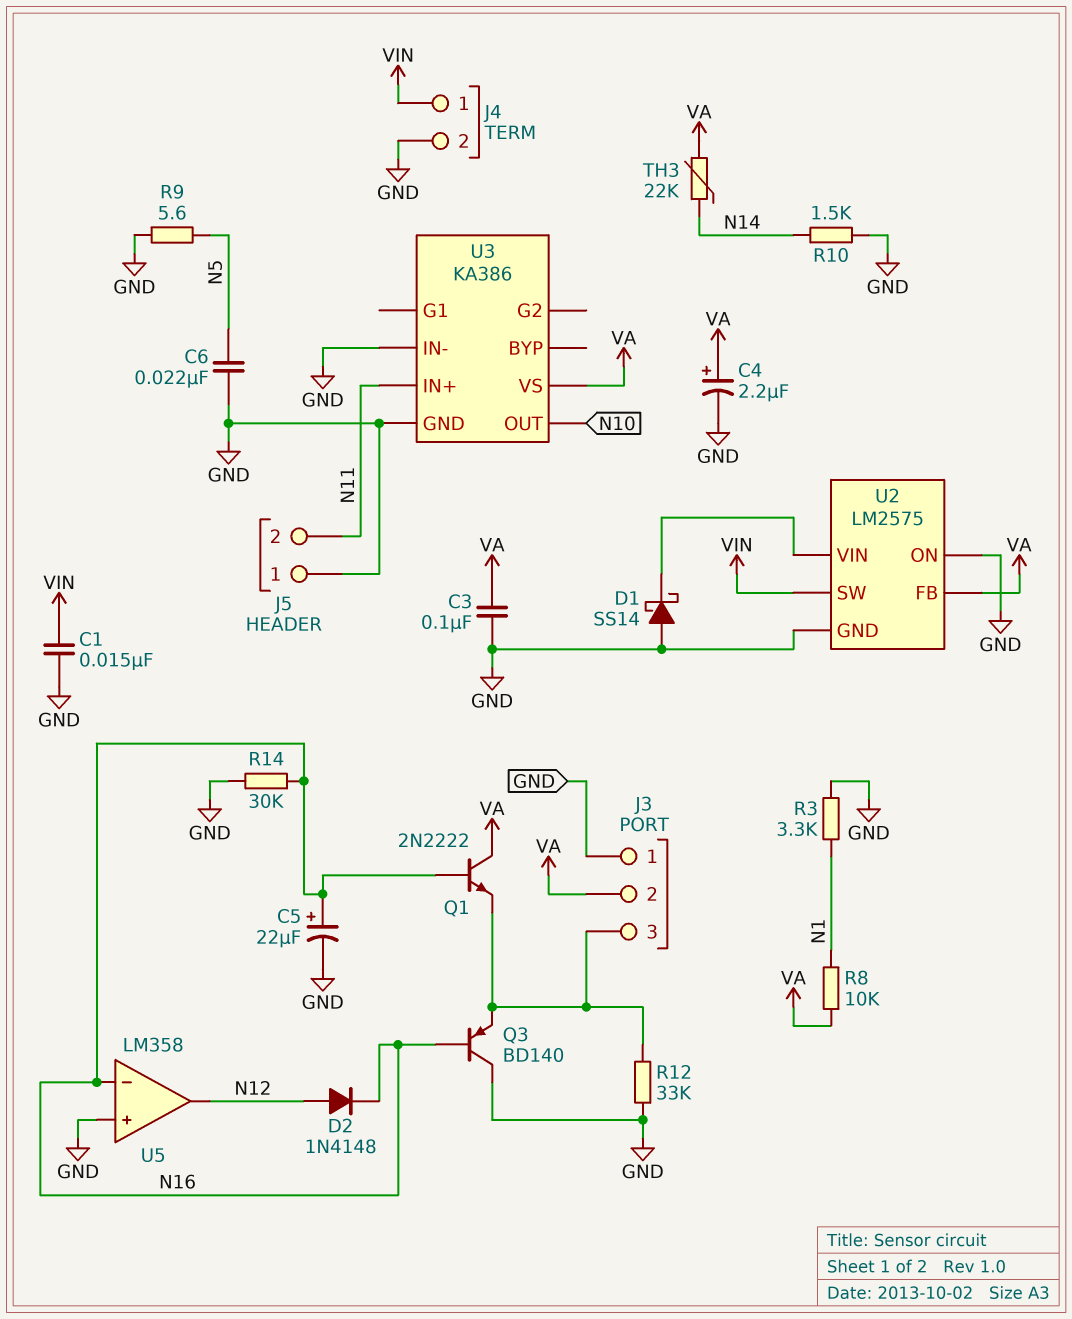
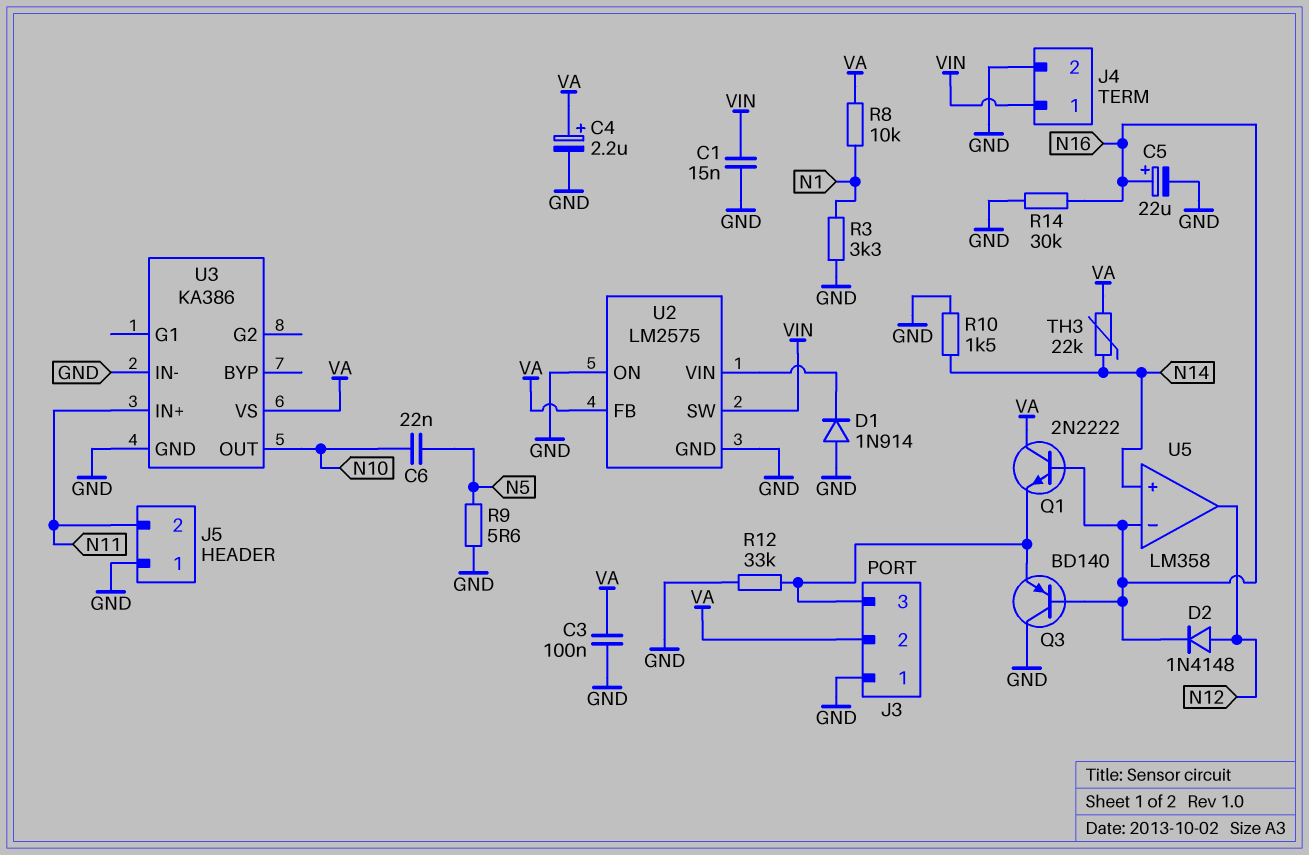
C6: 22nF (GND, N5) -> 22nF (N5, N10)
D1: schottky SS14 (A GND, K U2/VIN) -> diode 1N914 (A GND, K U2/VIN)
U5 pin in+: GND -> N14

